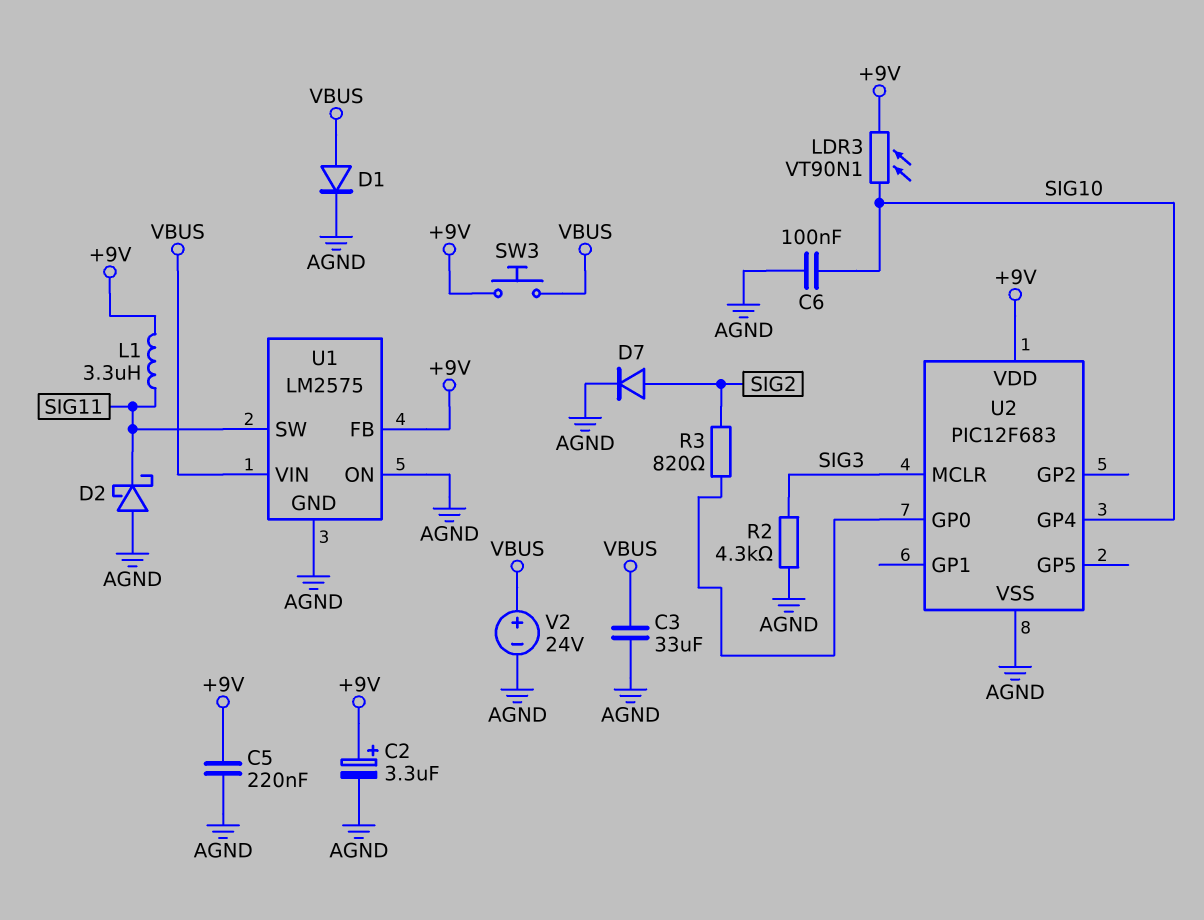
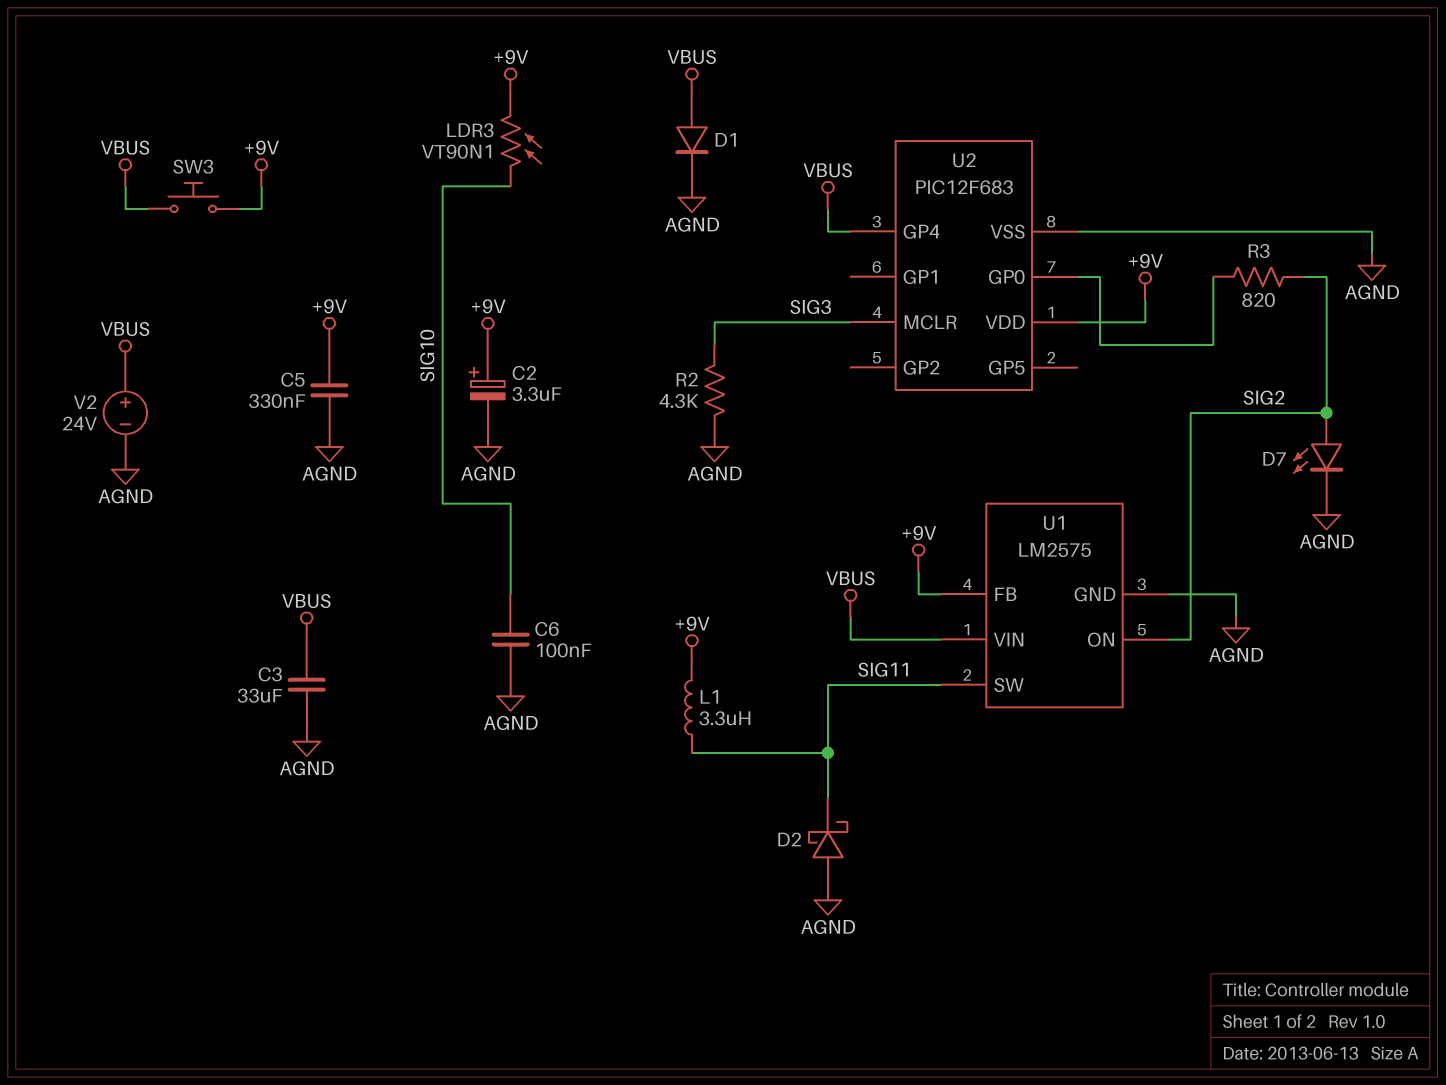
C5: 220nF (+9V, AGND) -> 330nF (+9V, AGND)
D7: diode (A SIG2, K AGND) -> LED (A SIG2, K AGND)
U1 pin ON: AGND -> SIG2
U2 pin GP4: SIG10 -> VBUS

